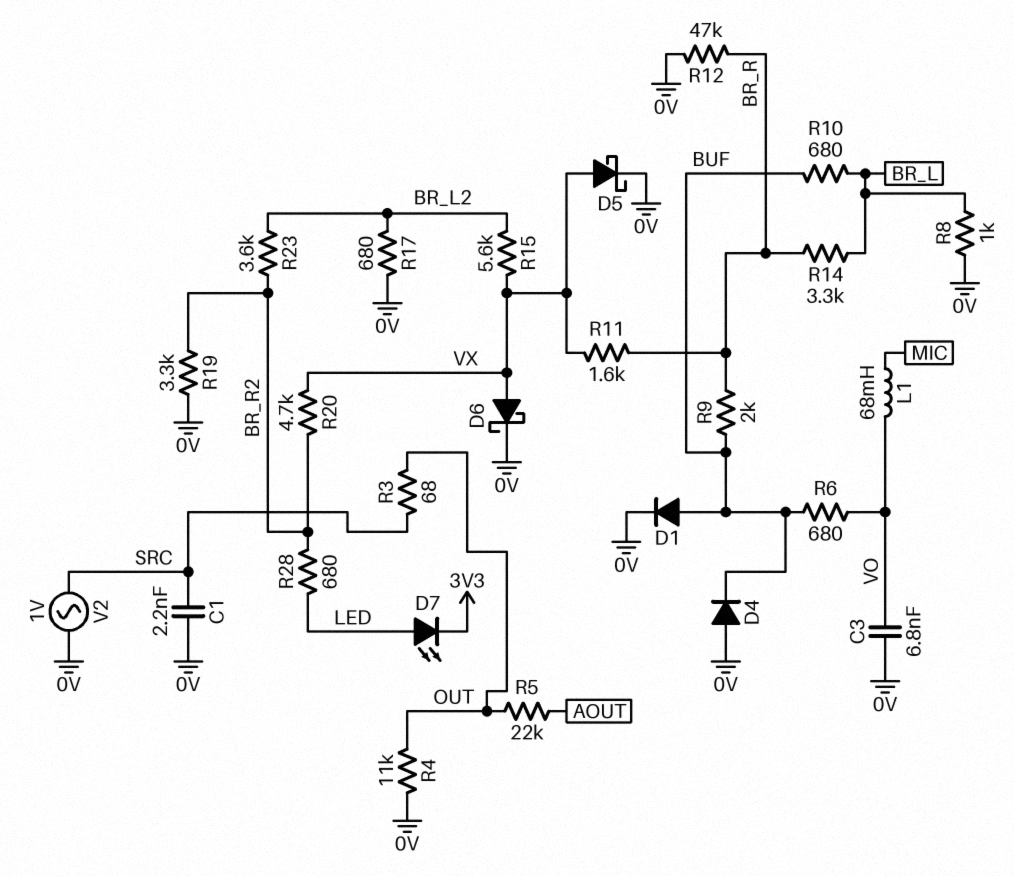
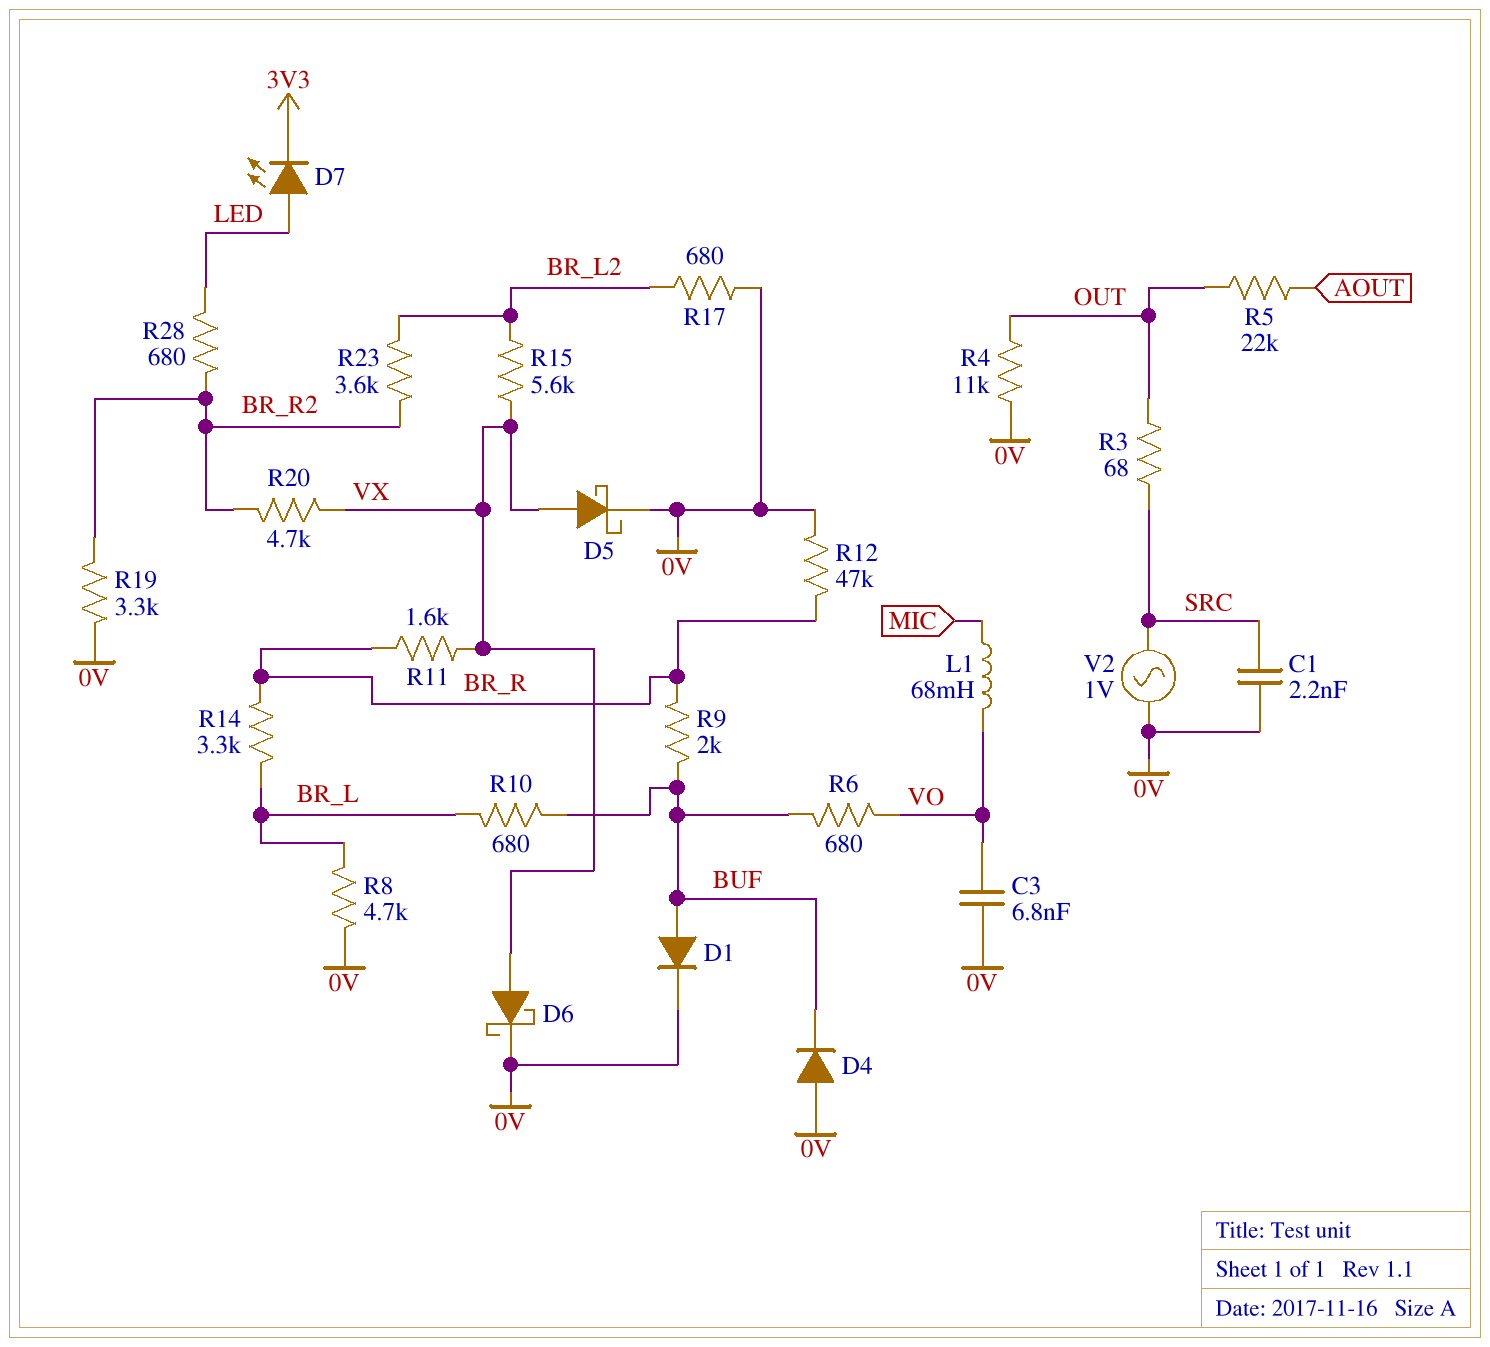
R8: 1k (0V, BR_L) -> 4.7k (0V, BR_L)

